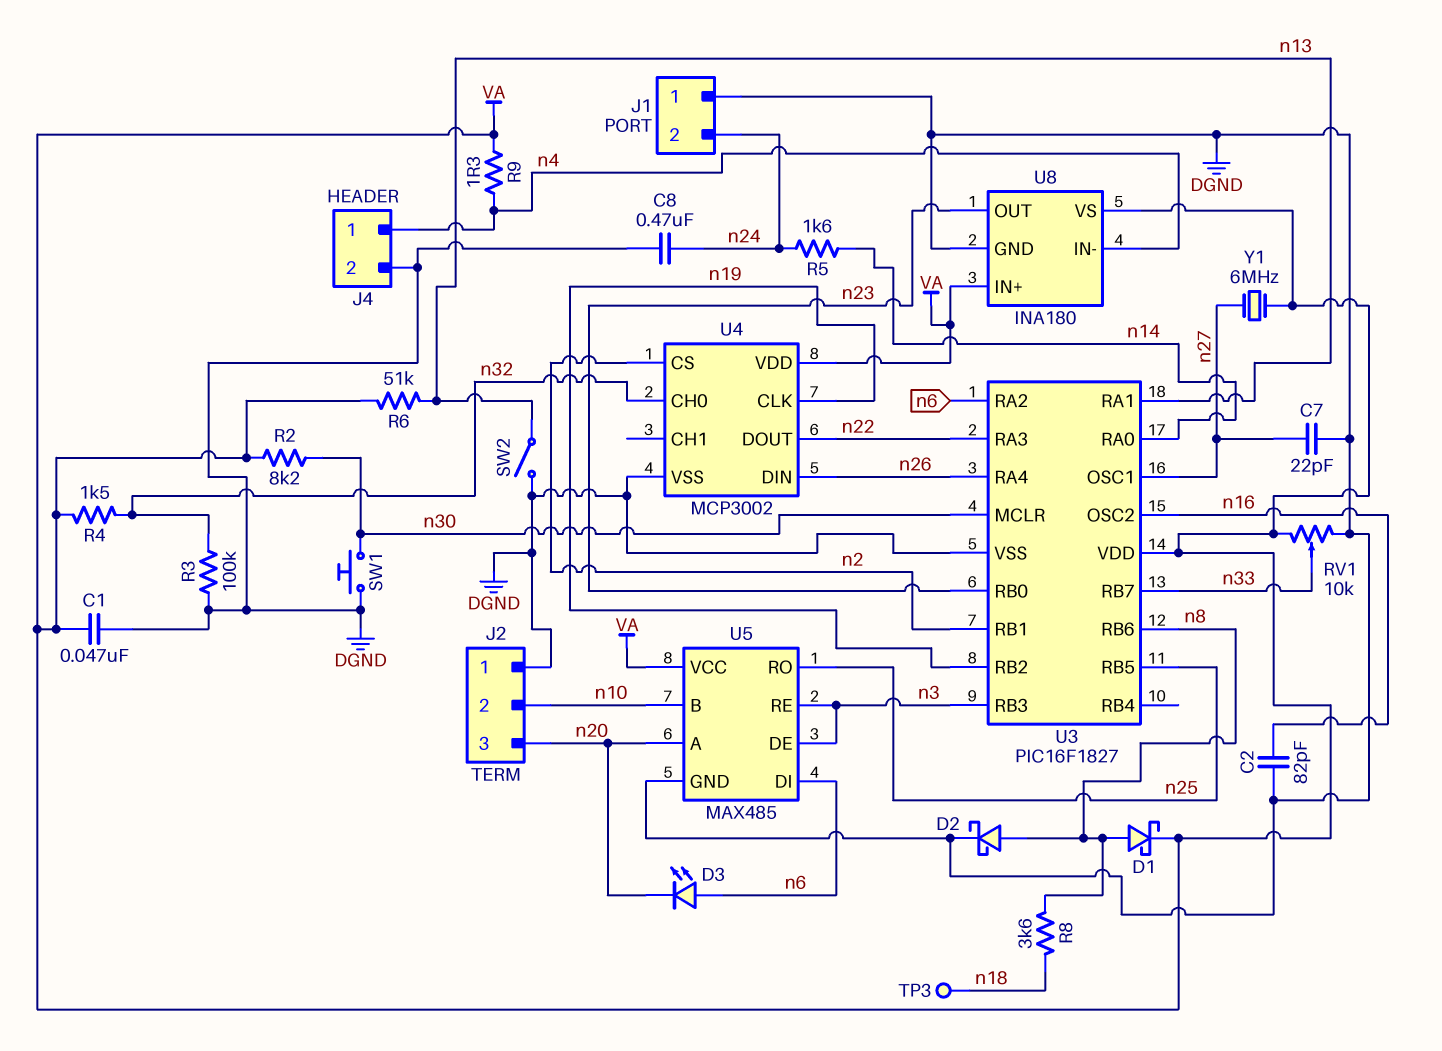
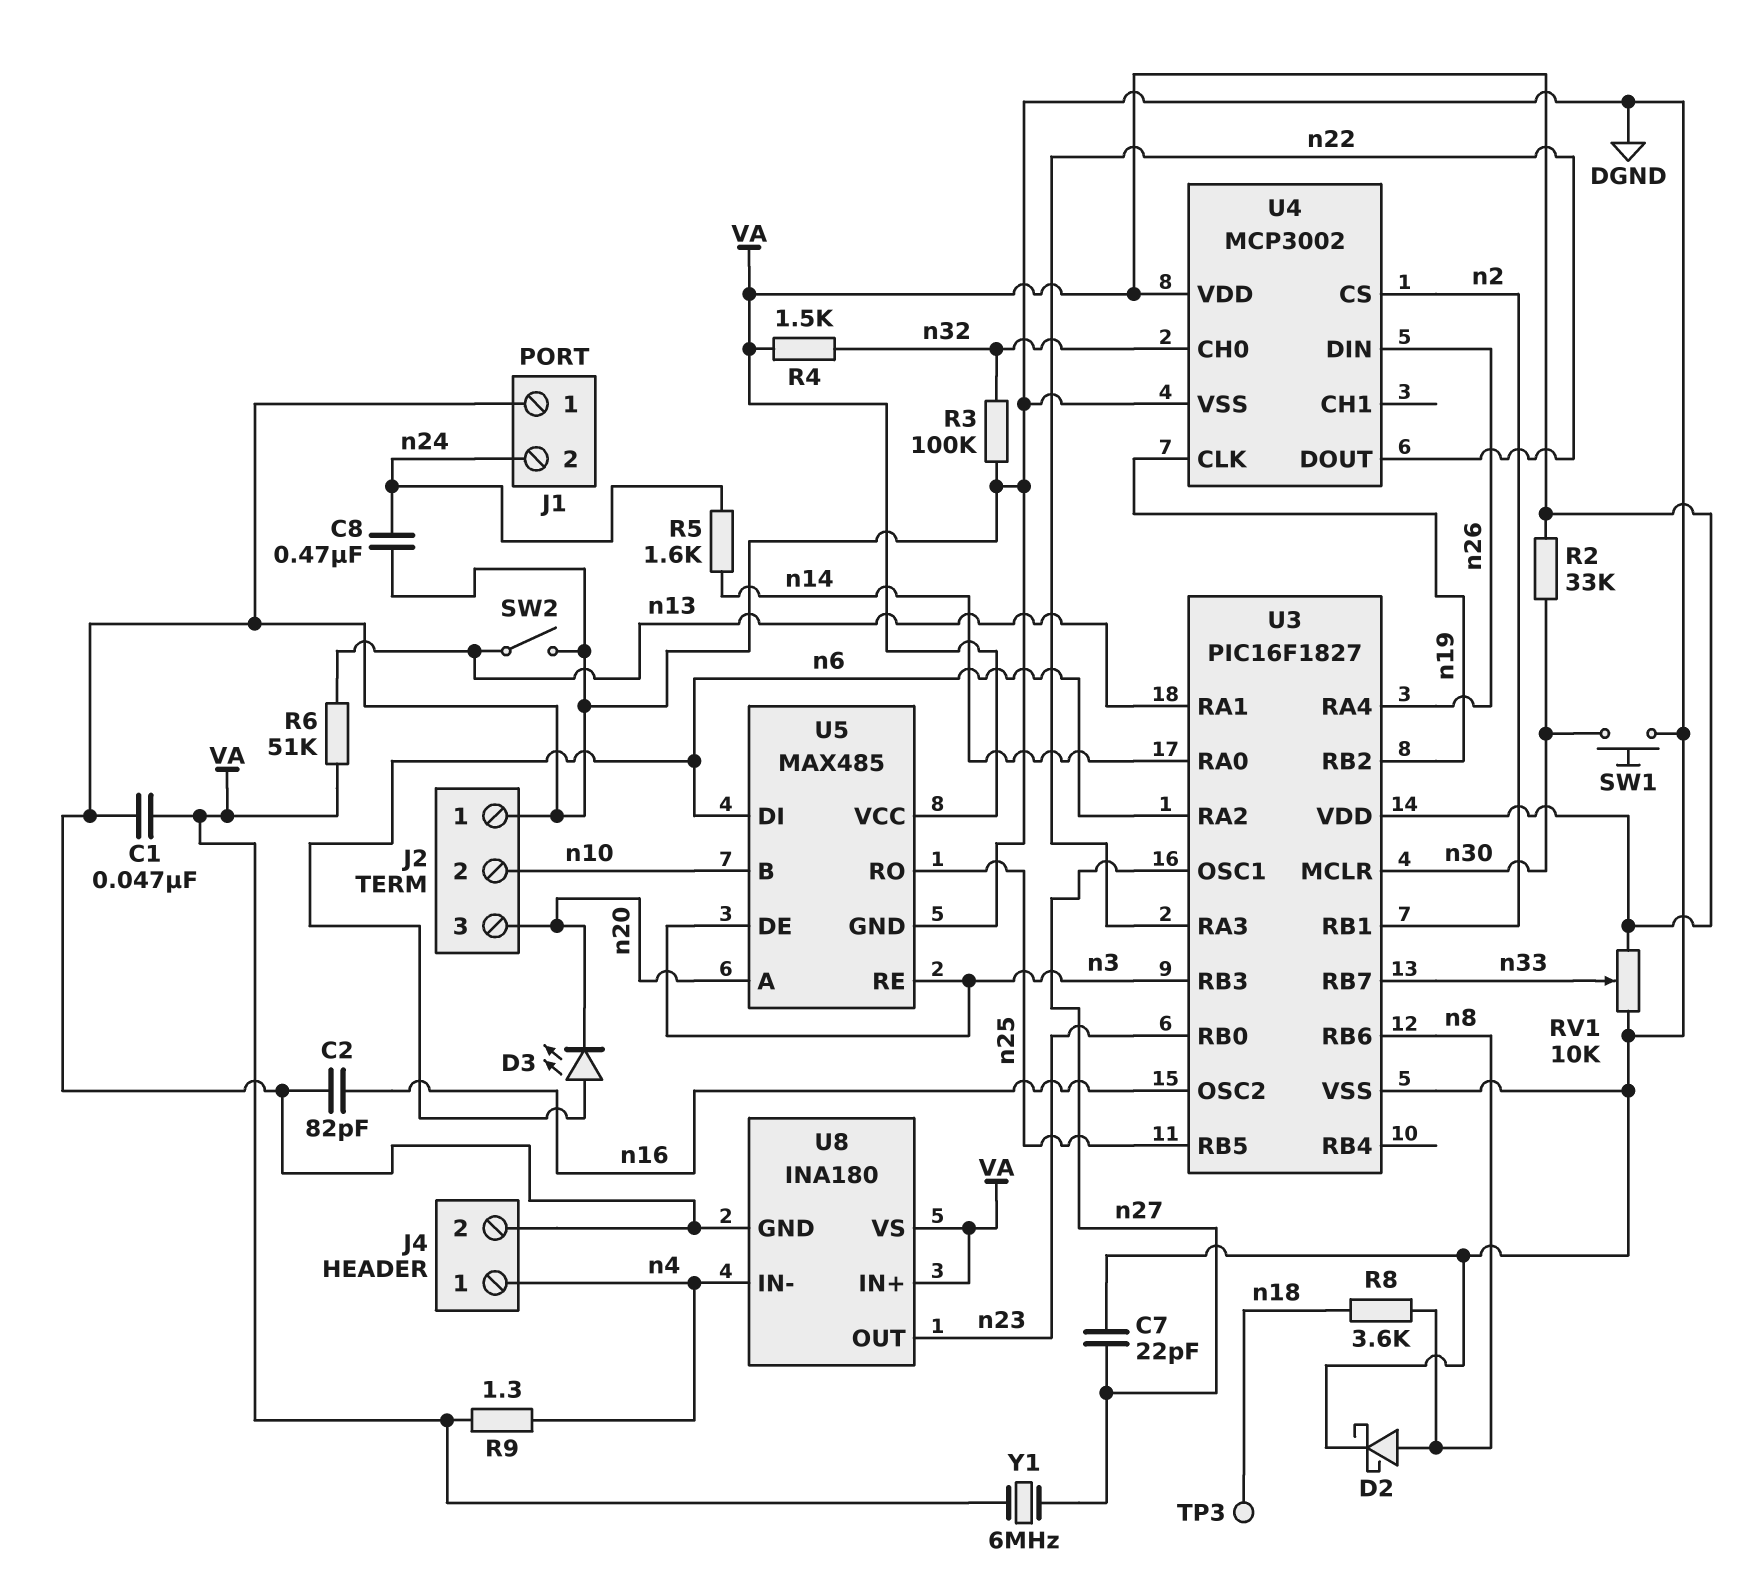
D1: schottky (A n8, K VA) -> none
R2: 8.2k (VA, n30) -> 33k (VA, n30)

